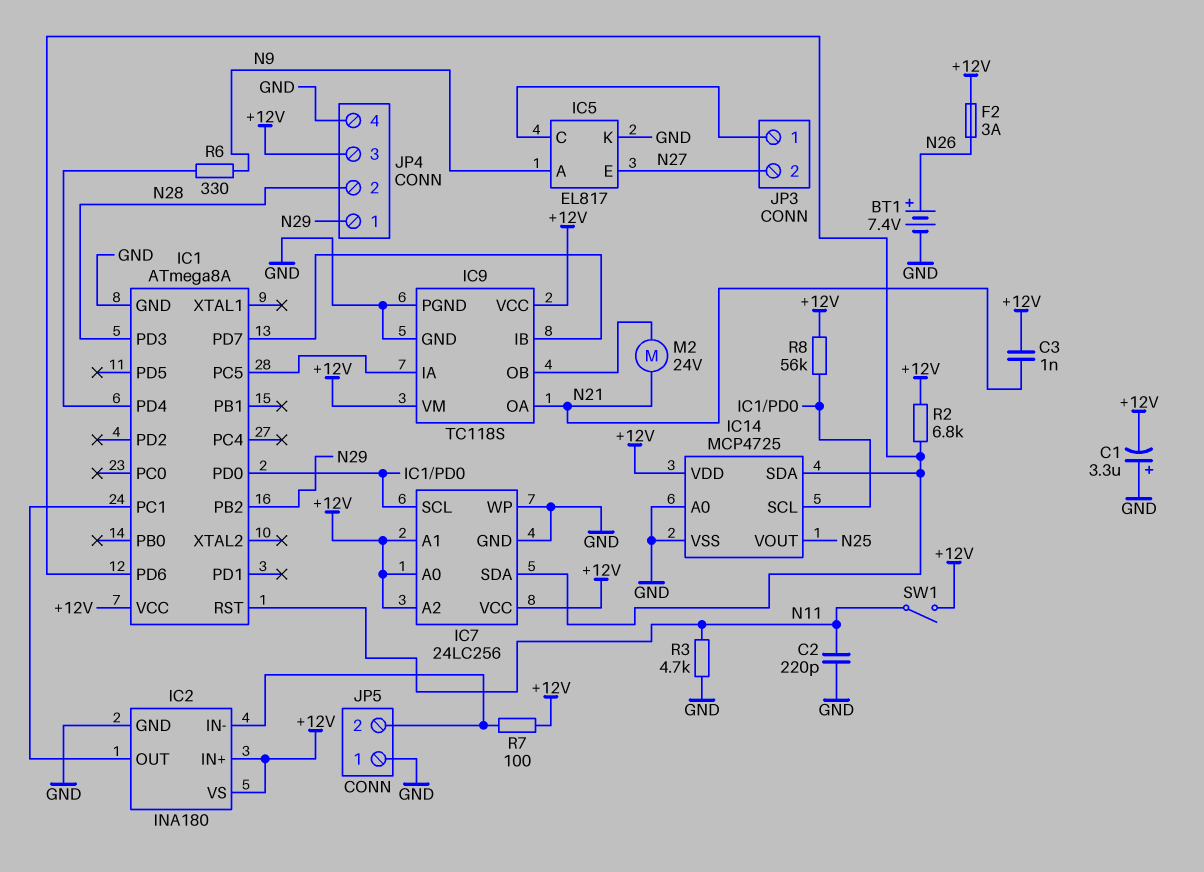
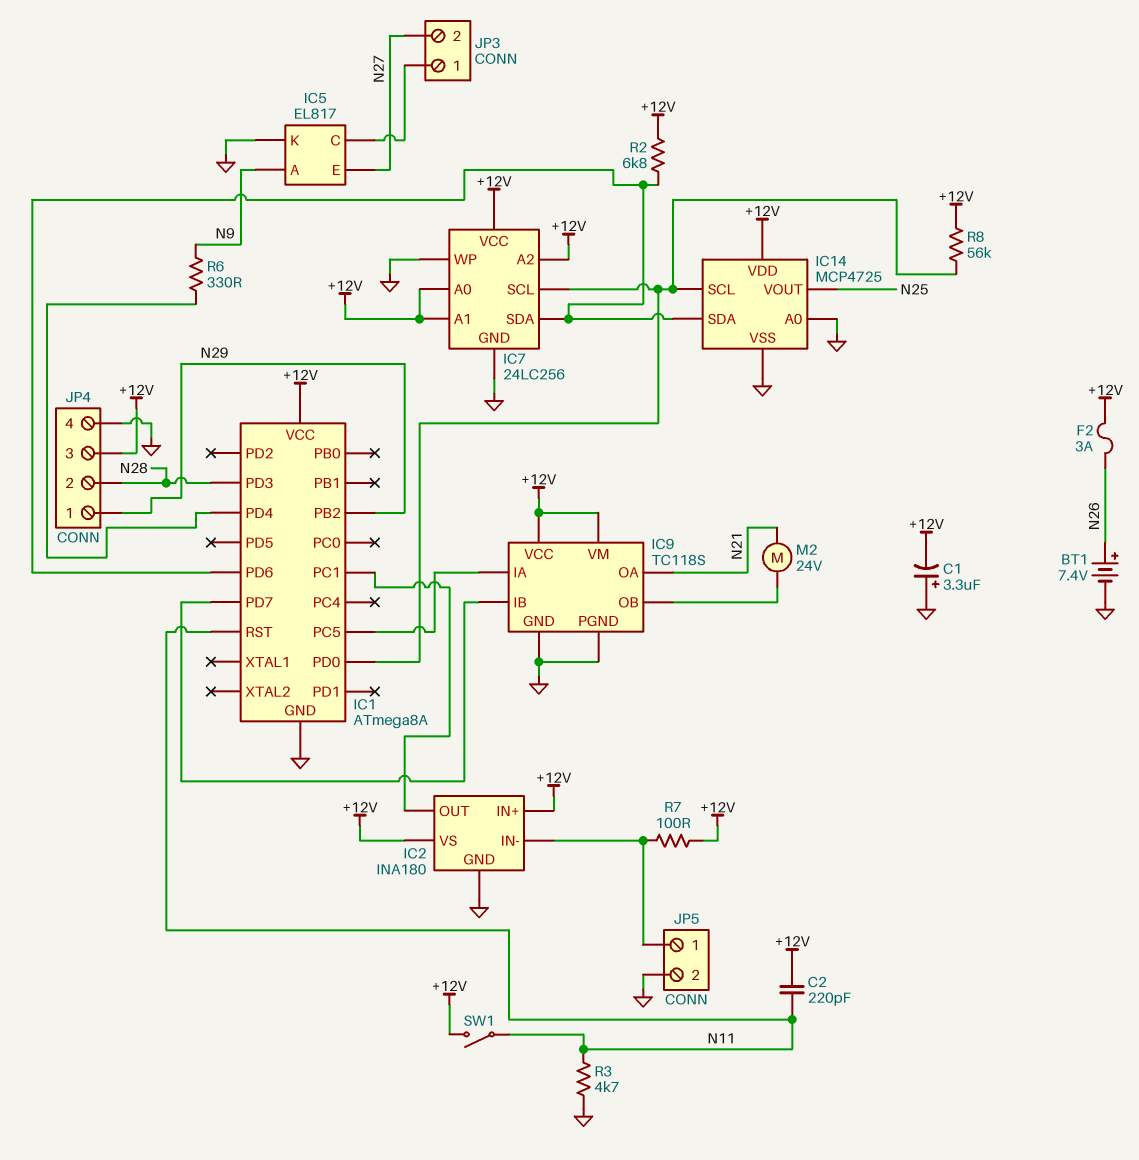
C2: 220pF (GND, N11) -> 220pF (+12V, N11)
C3: 1nF (+12V, N21) -> none
JP5 pin 1: GND -> IC2/IN-
JP5 pin 2: IC2/IN- -> GND

